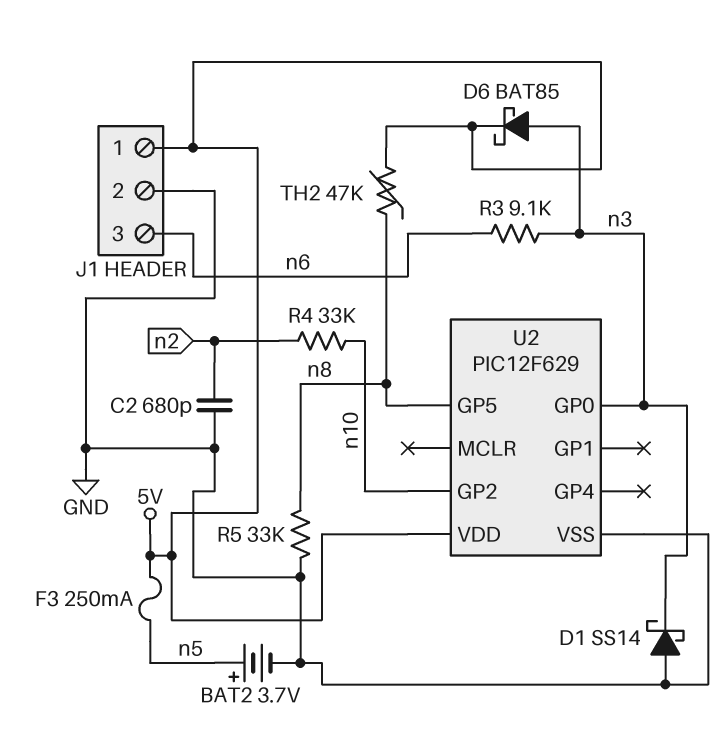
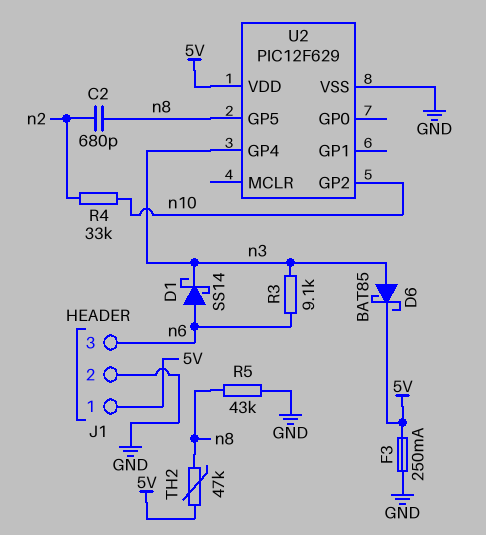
BAT2: 3.7V (plus n5, minus GND) -> none
C2: 680pF (GND, n2) -> 680pF (n2, n8)
D1: schottky SS14 (A GND, K n3) -> schottky SS14 (A n6, K n3)
F3: 250mA (5V, n5) -> 250mA (5V, GND)
R5: 33k (GND, n8) -> 43k (GND, n8)
U2 pin GP0: n3 -> none
U2 pin GP4: none -> n3

